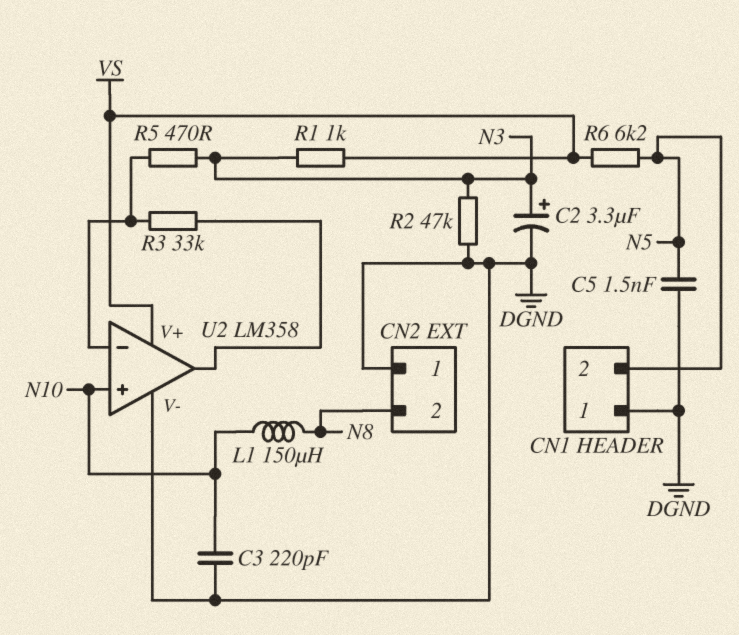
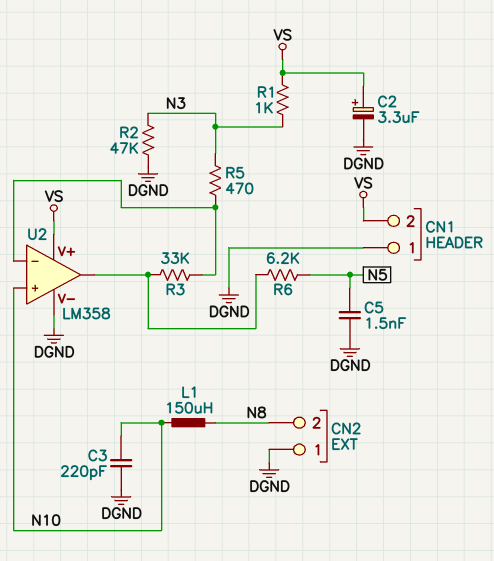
C2: 3.3uF (plus N3, minus DGND) -> 3.3uF (plus VS, minus DGND)
CN1 pin 2: N5 -> VS
R6: 6.2k (N5, VS) -> 6.2k (N5, U2/out)

